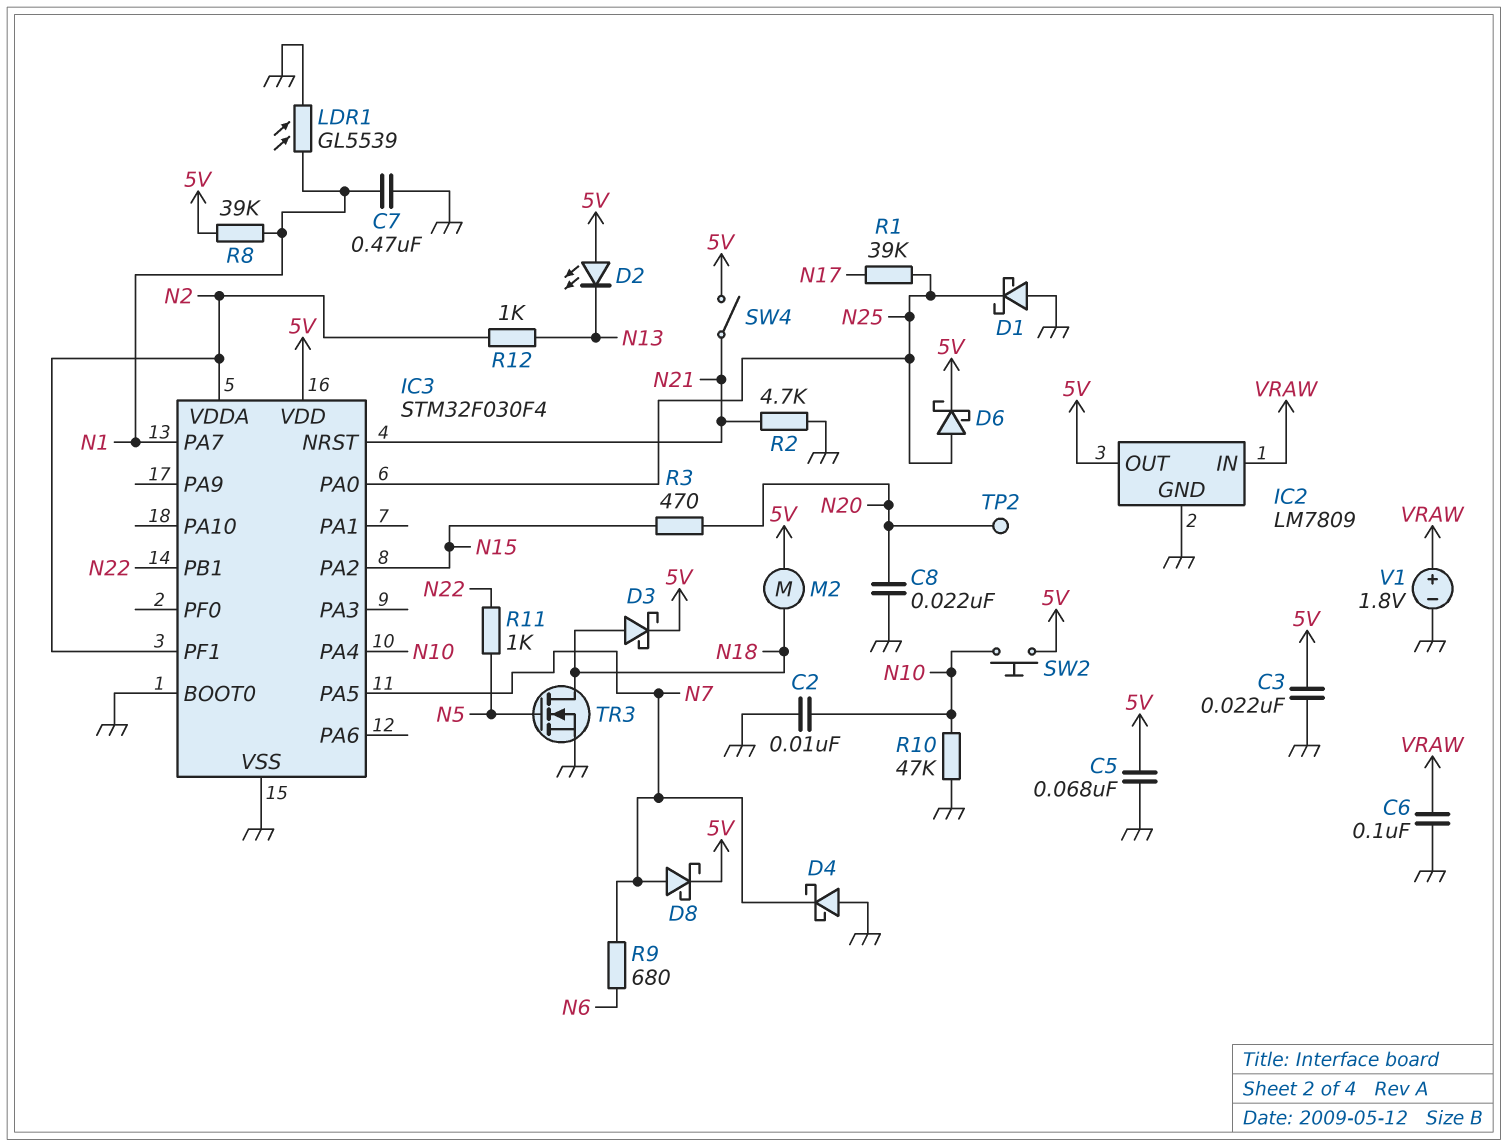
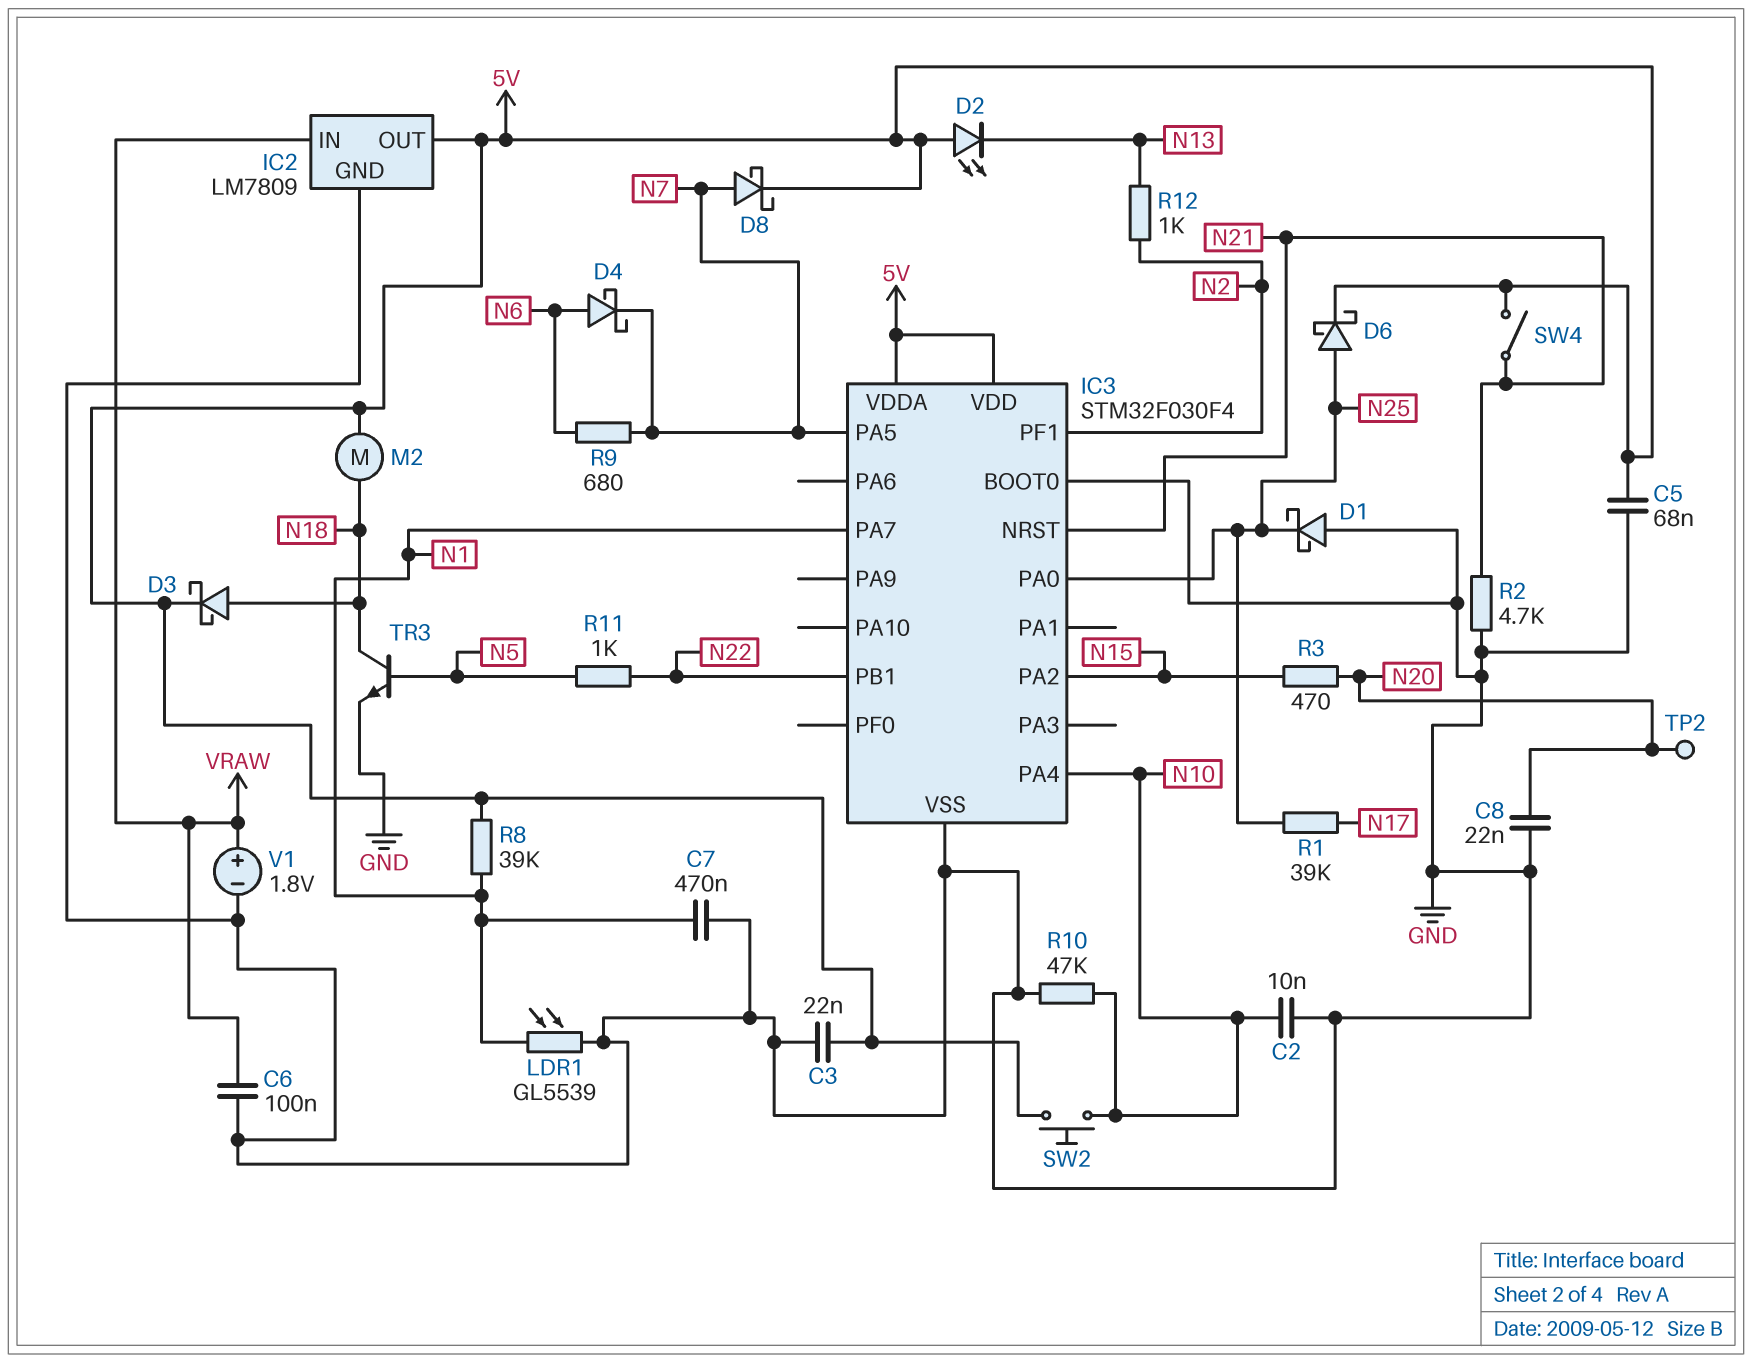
D4: schottky (A GND, K N7) -> schottky (A N6, K N7)
IC3 pin VDDA: N2 -> 5V
TR3: NMOS (G N5, D N18, S GND) -> NPN (B N5, C N18, E GND)

